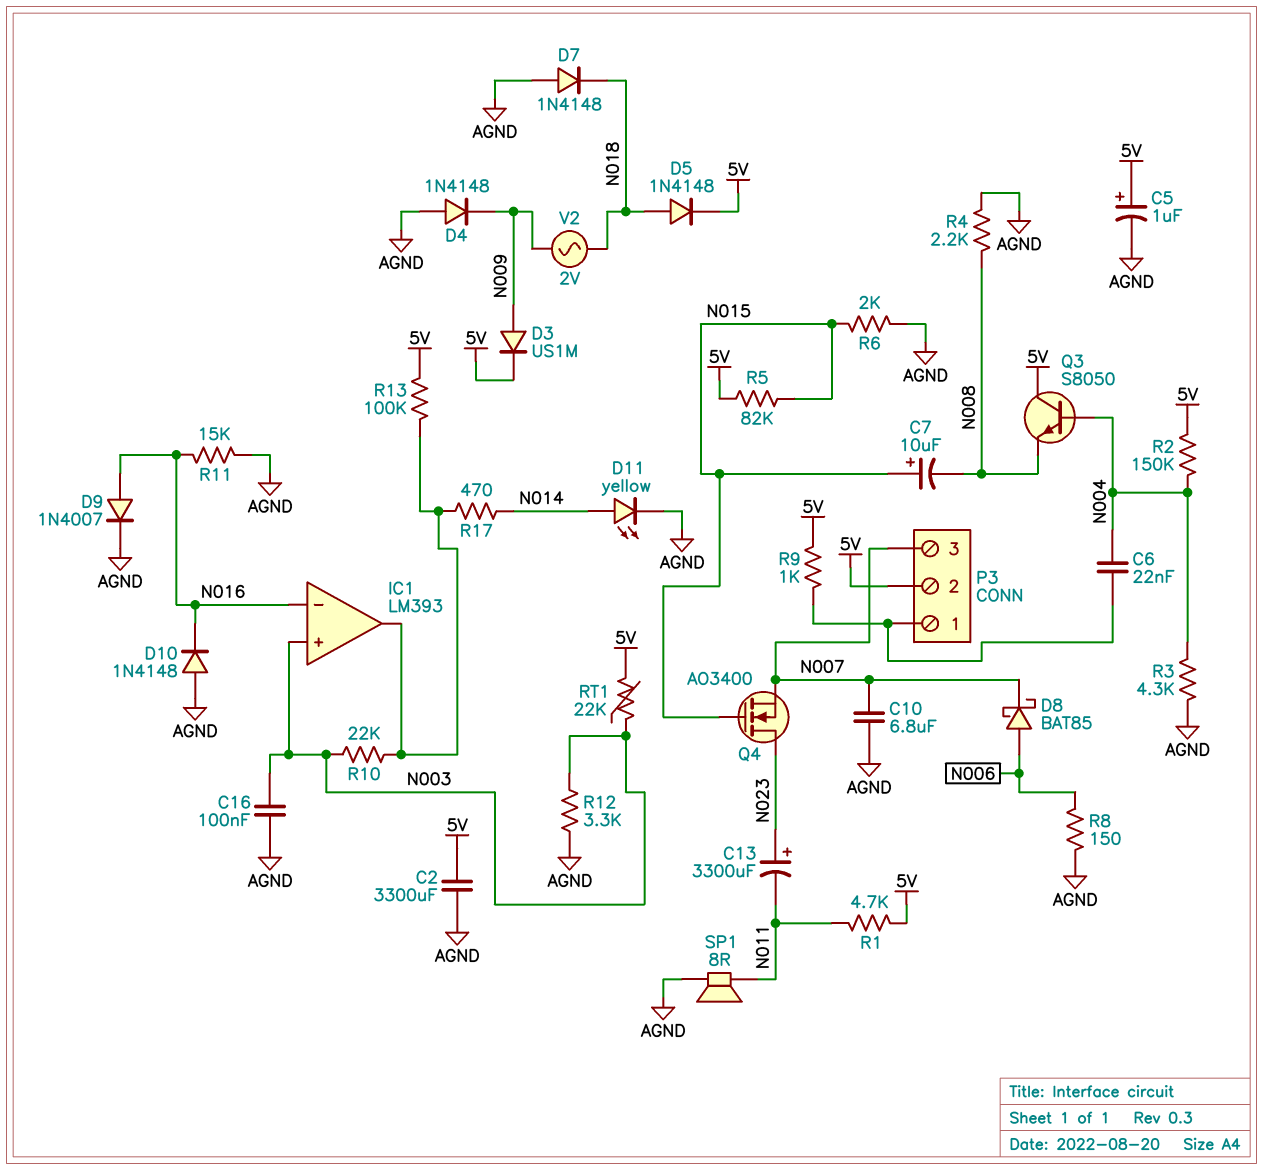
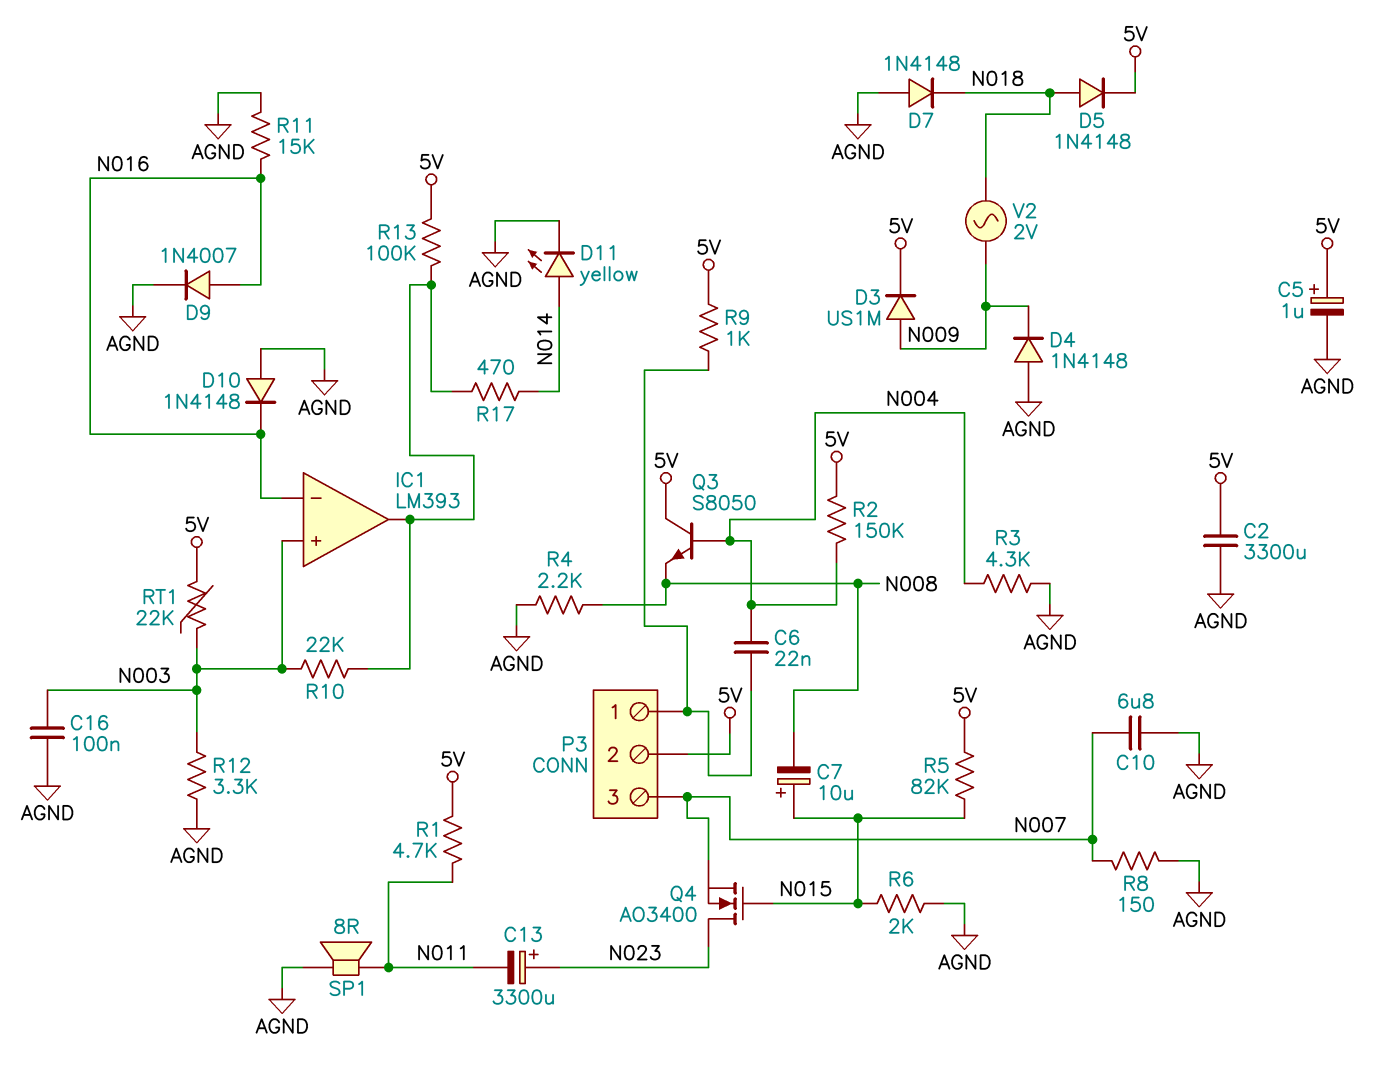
D8: schottky BAT85 (A N006, K N007) -> none
R8: 150 (AGND, N006) -> 150 (AGND, N007)

